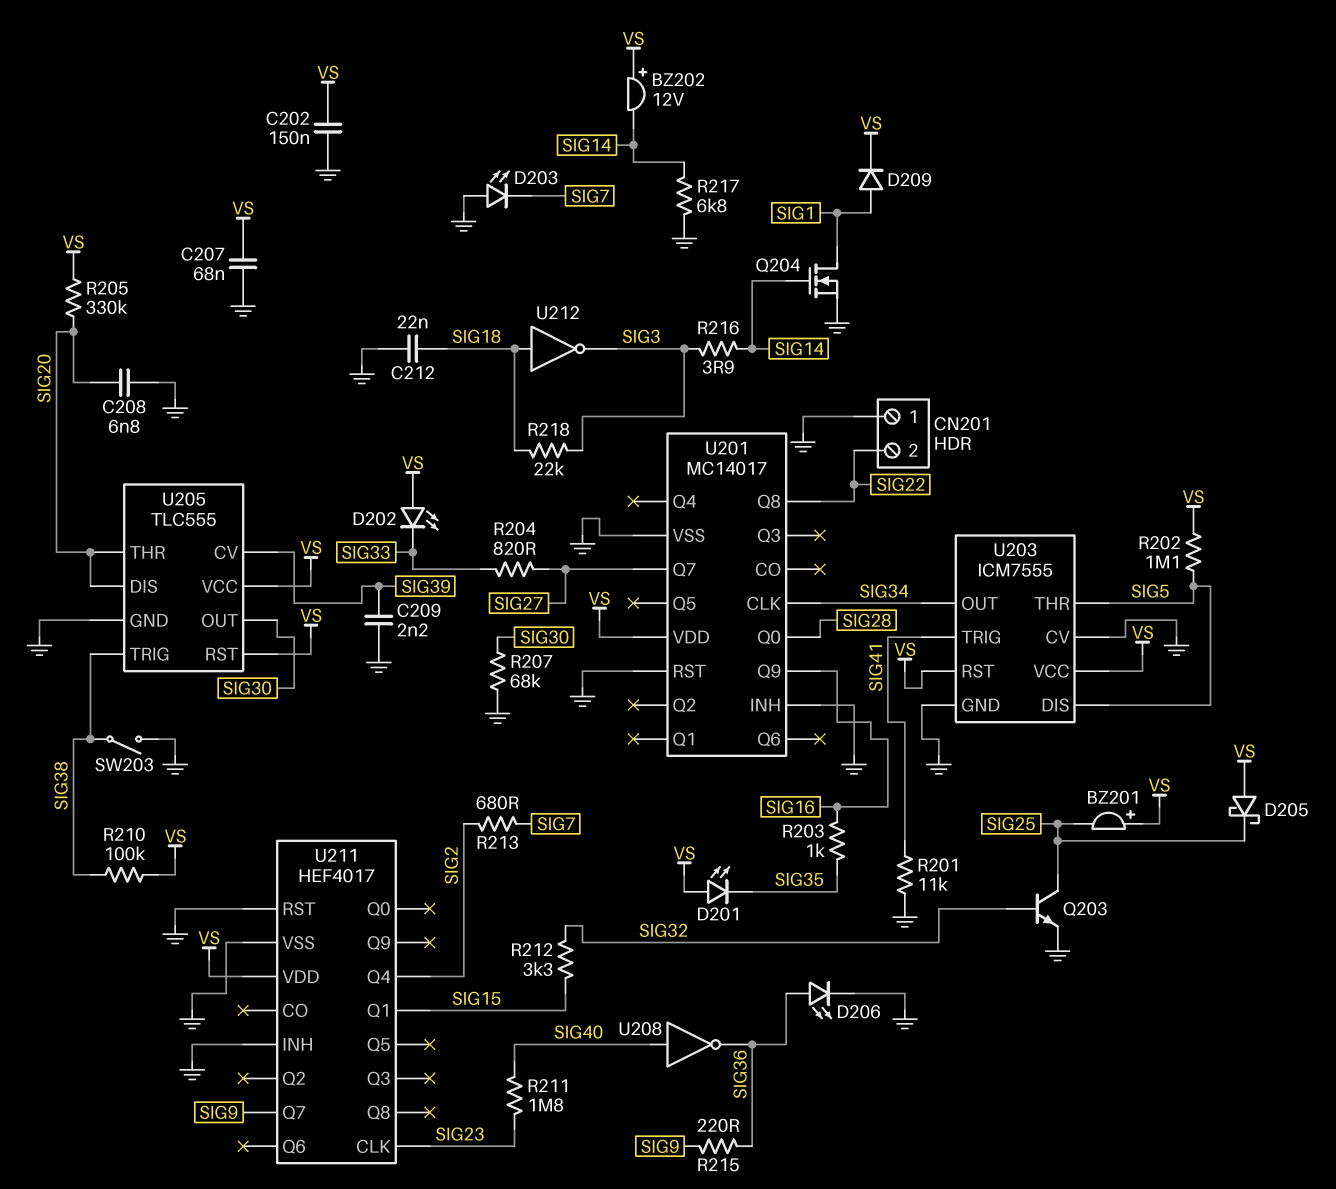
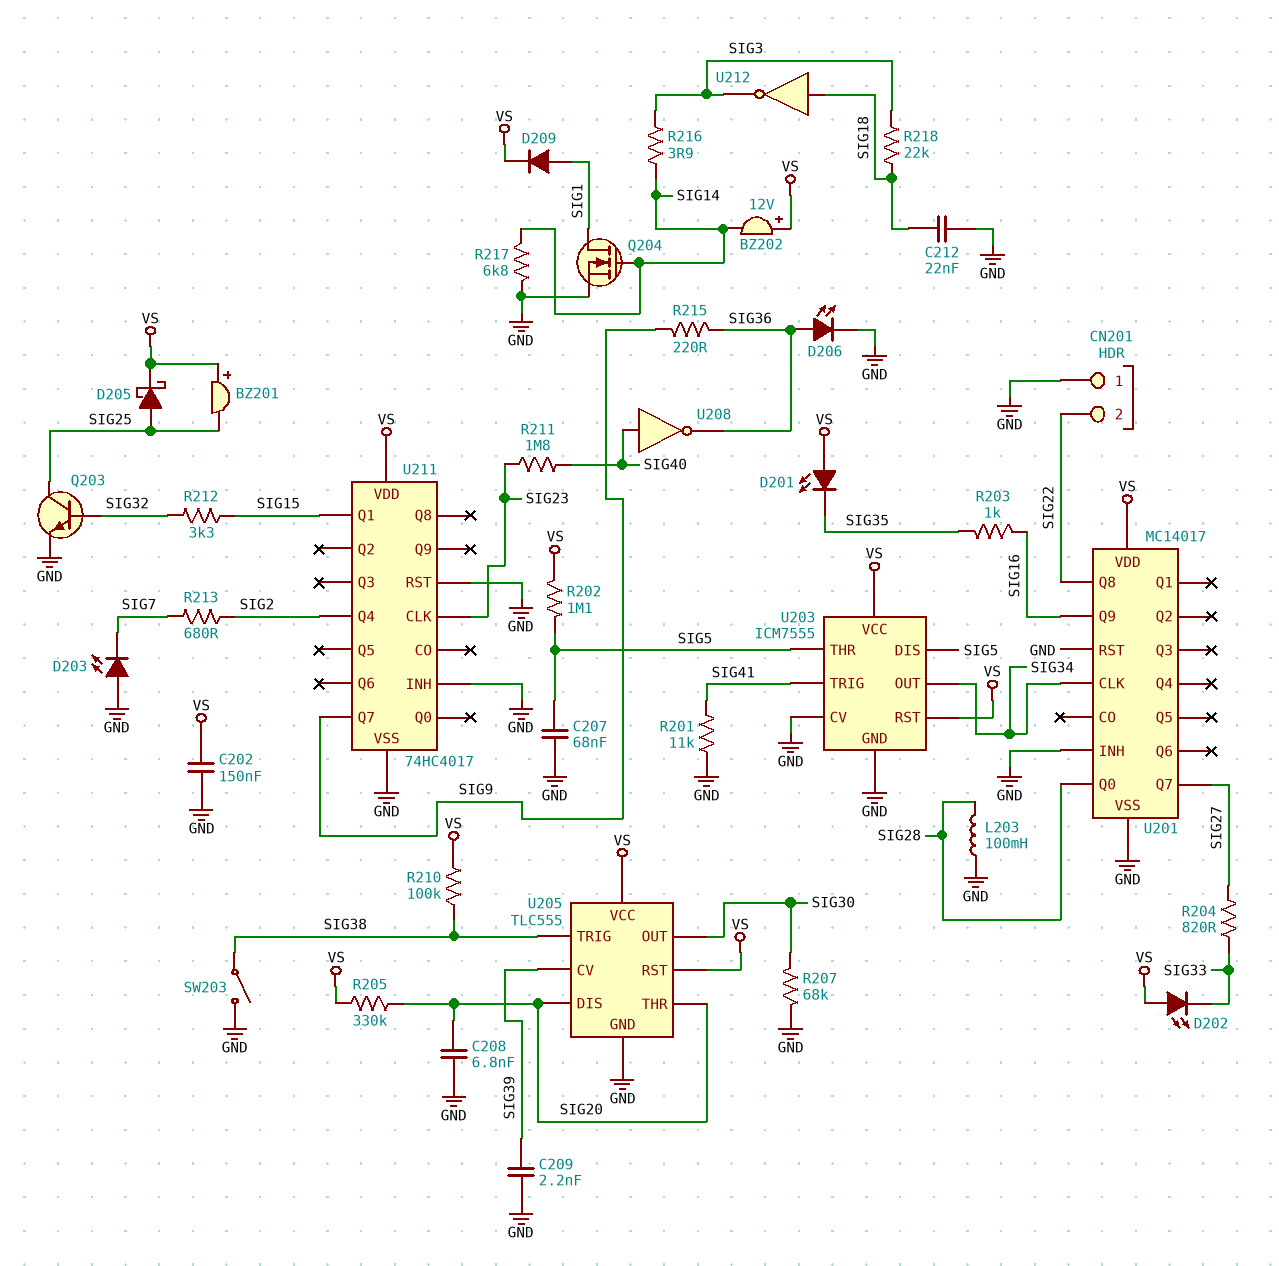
C207: 68nF (GND, VS) -> 68nF (GND, SIG5)
D205: schottky (A VS, K SIG25) -> schottky (A SIG25, K VS)
L203: none -> 100mH (GND, SIG28)
U211: HEF4017 -> 74HC4017

